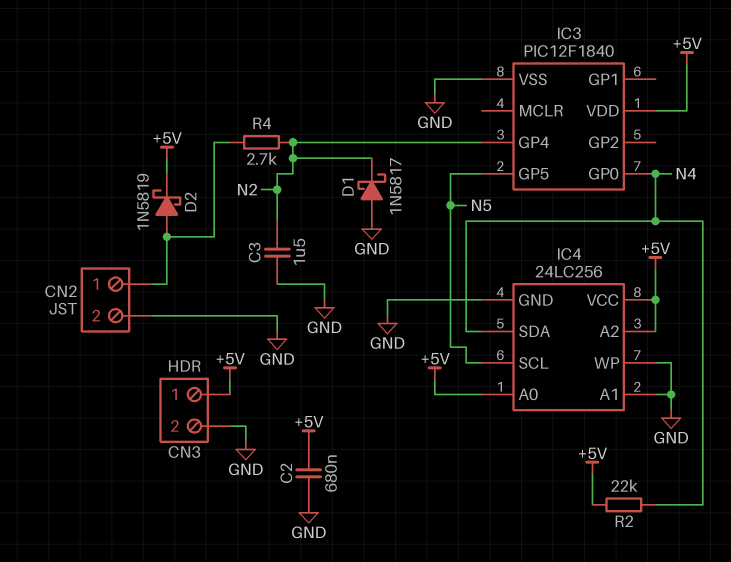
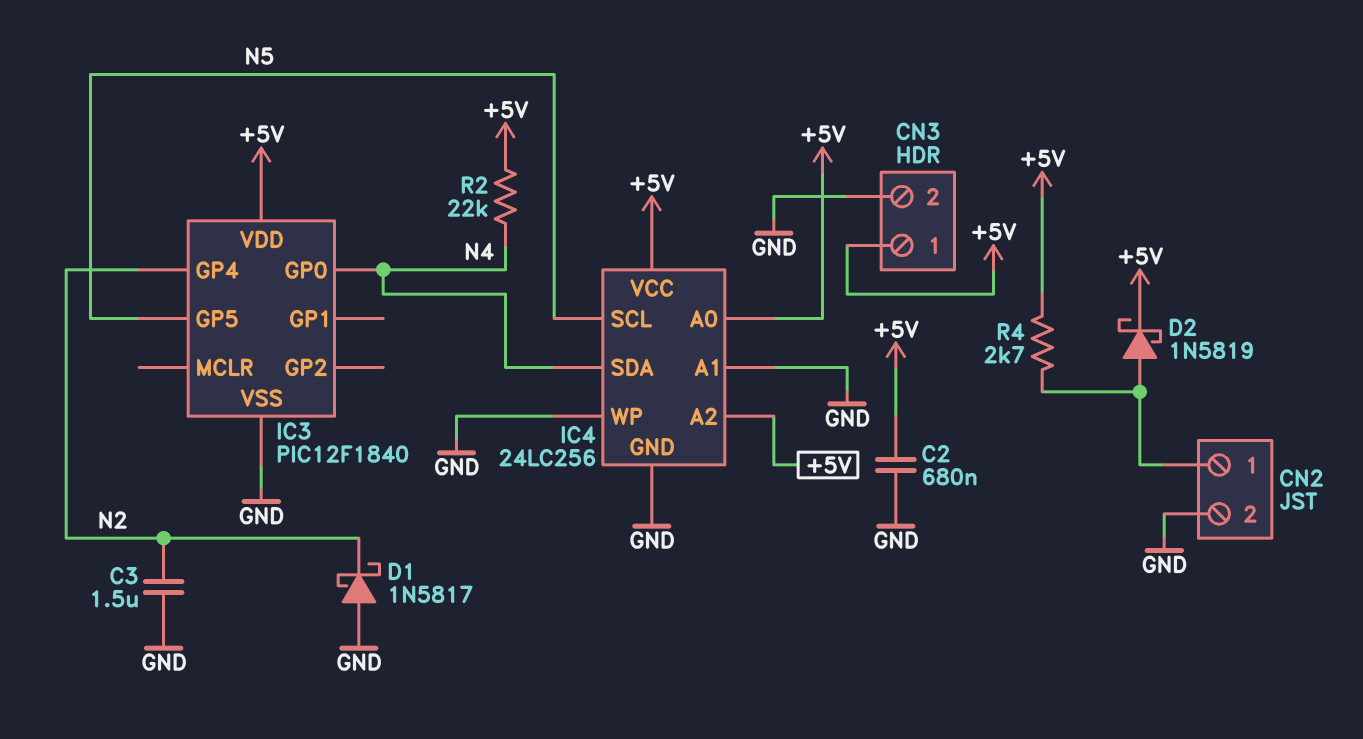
R4: 2.7k (CN2/1, N2) -> 2.7k (+5V, CN2/1)

